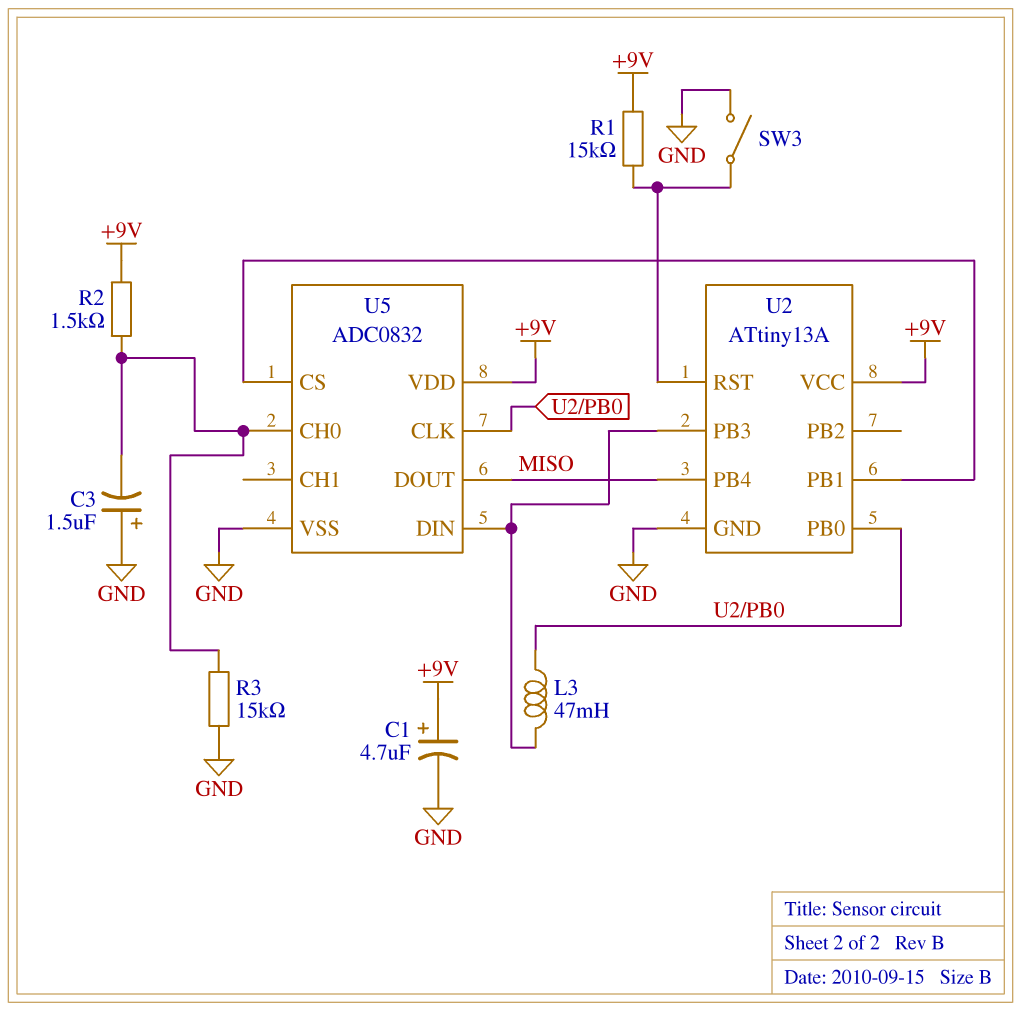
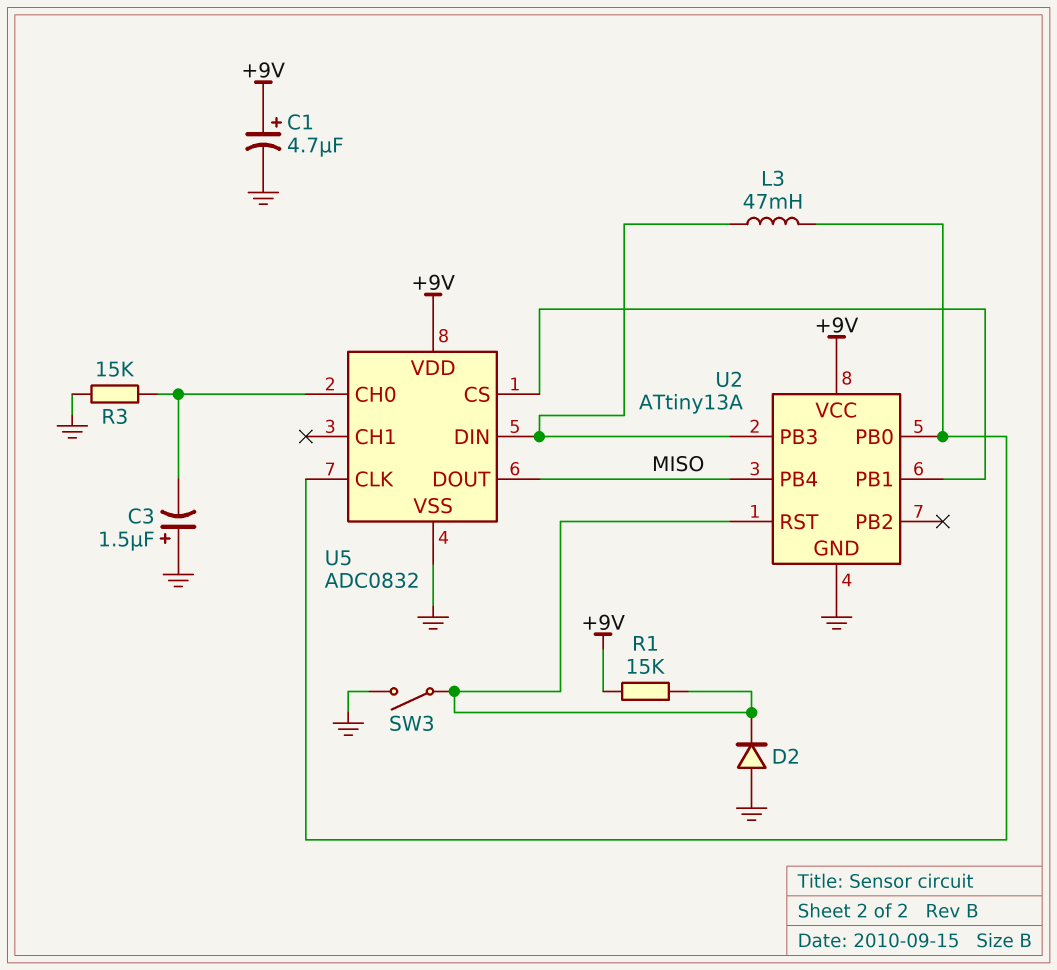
D2: none -> diode (A GND, K U2/RST)
R2: 1.5k (+9V, U5/CH0) -> none

